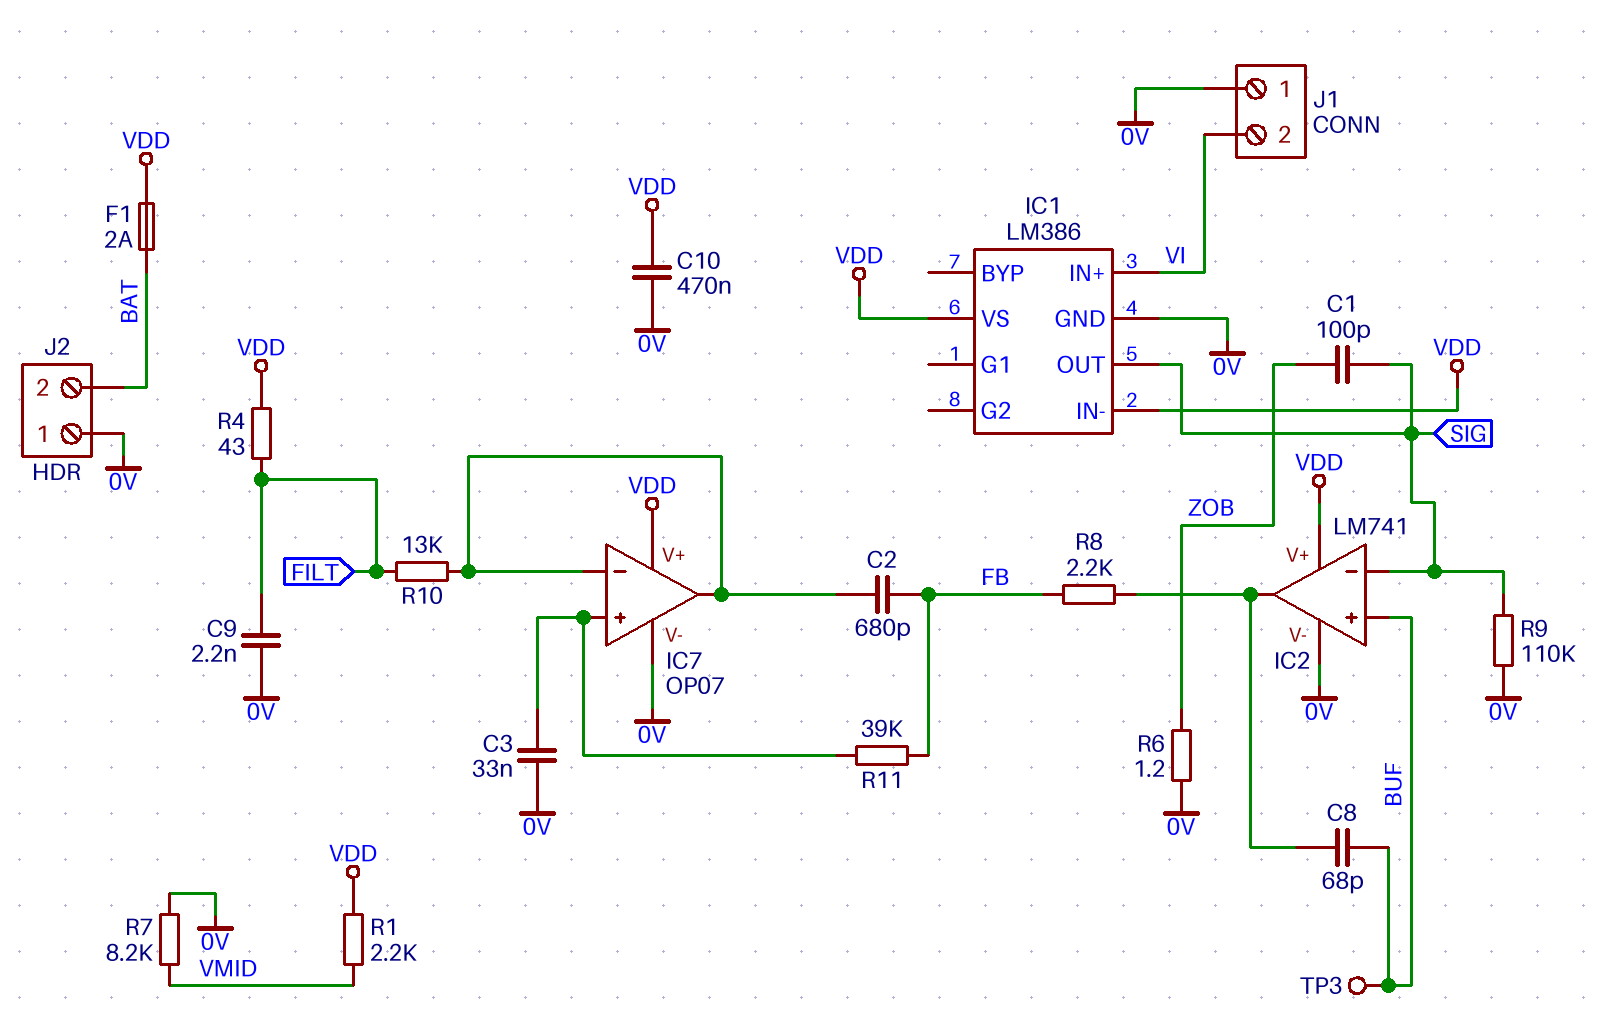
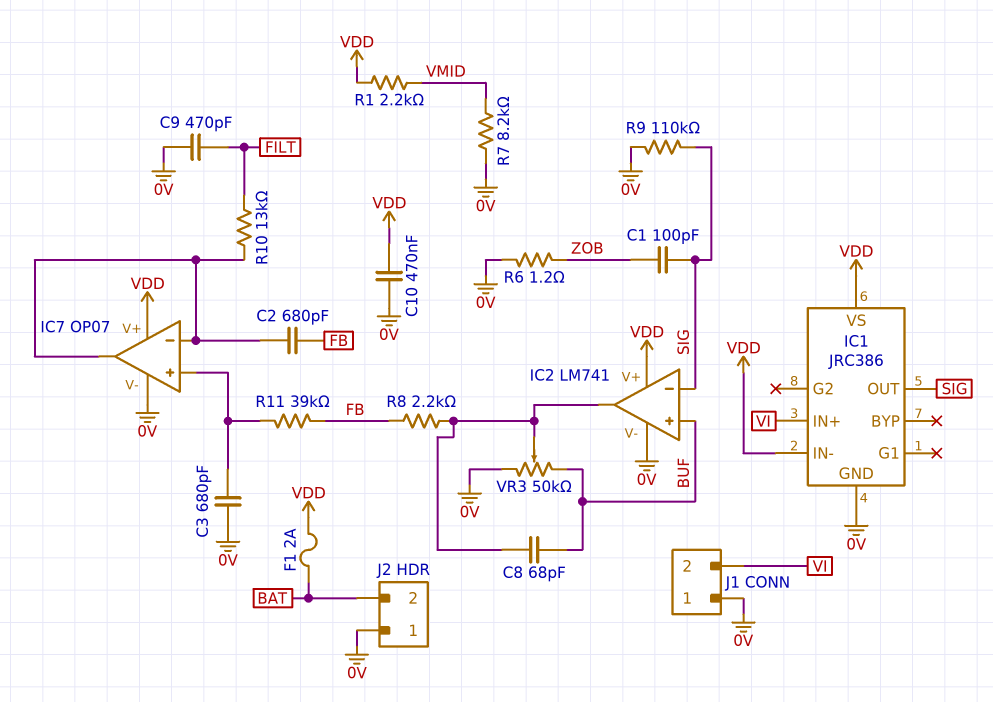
C3: 33nF (0V, IC7/in+) -> 680pF (0V, IC7/in+)
C9: 2.2nF (0V, FILT) -> 470pF (0V, FILT)
IC1: LM386 -> JRC386
R4: 43 (FILT, VDD) -> none
TP3: test point (BUF) -> none
VR3: none -> 50k (0V, BUF, wiper IC2/out)

